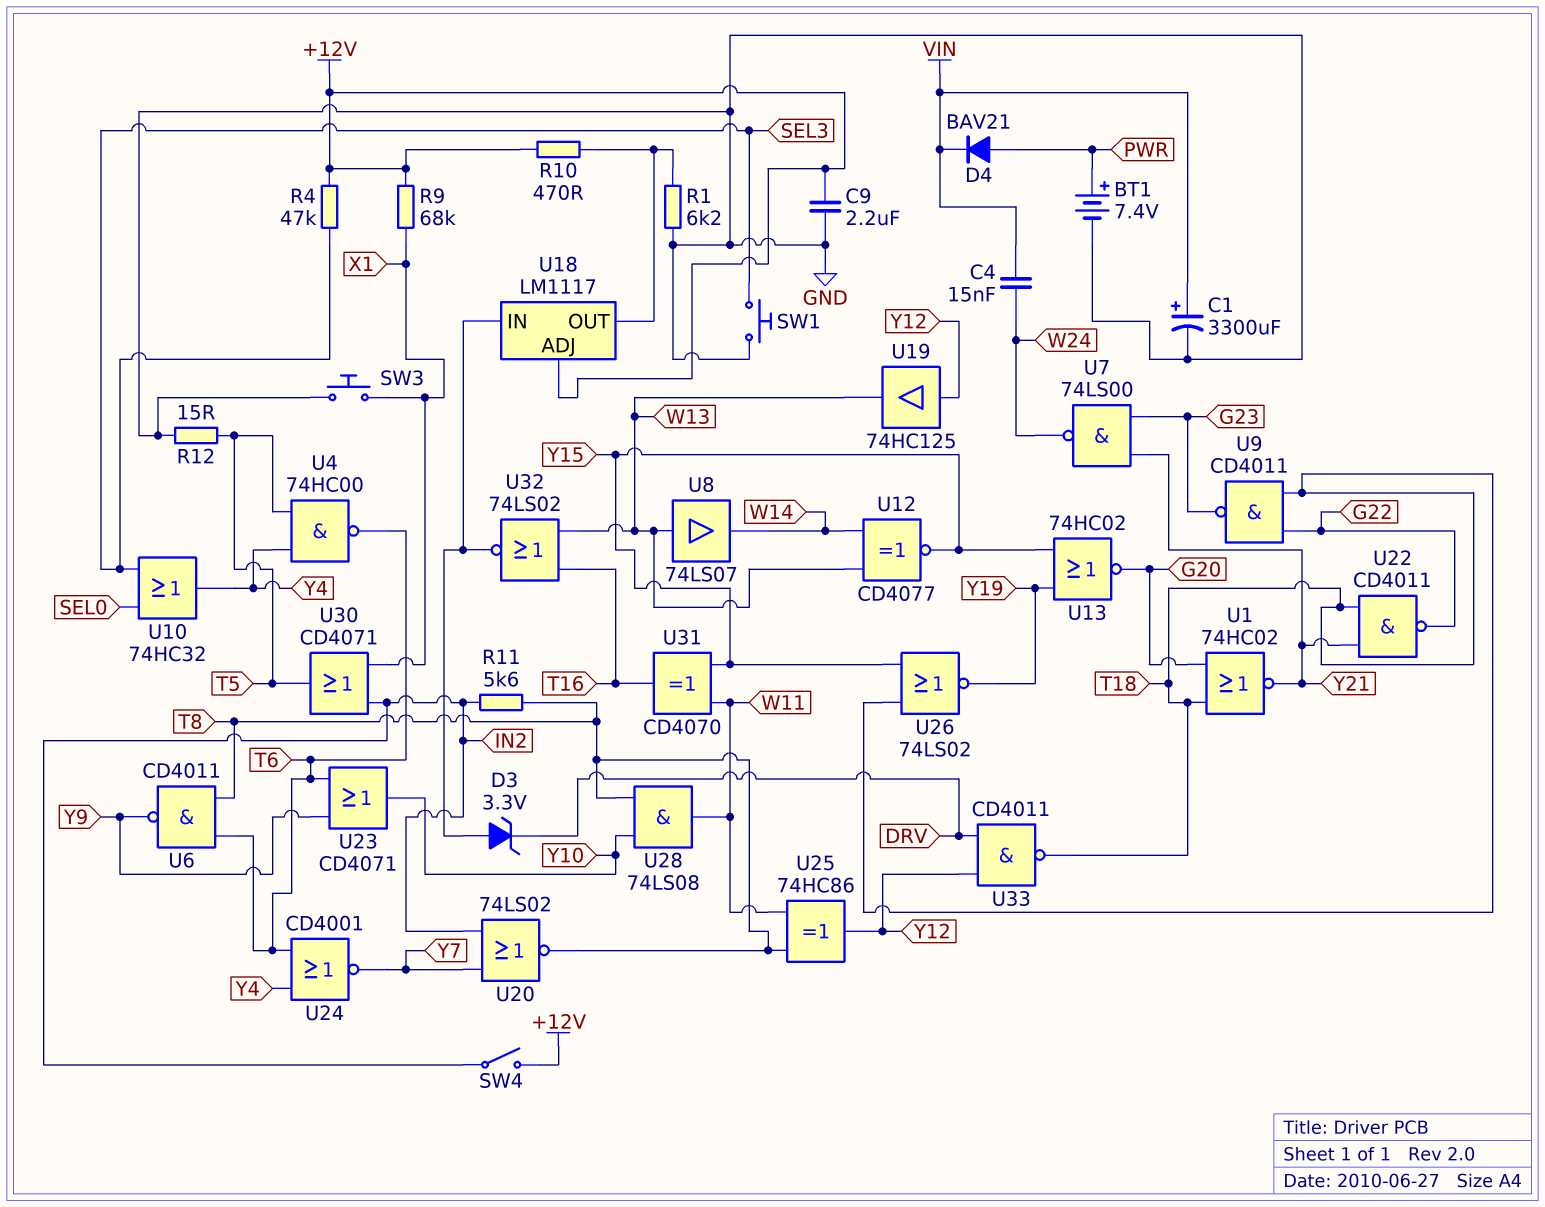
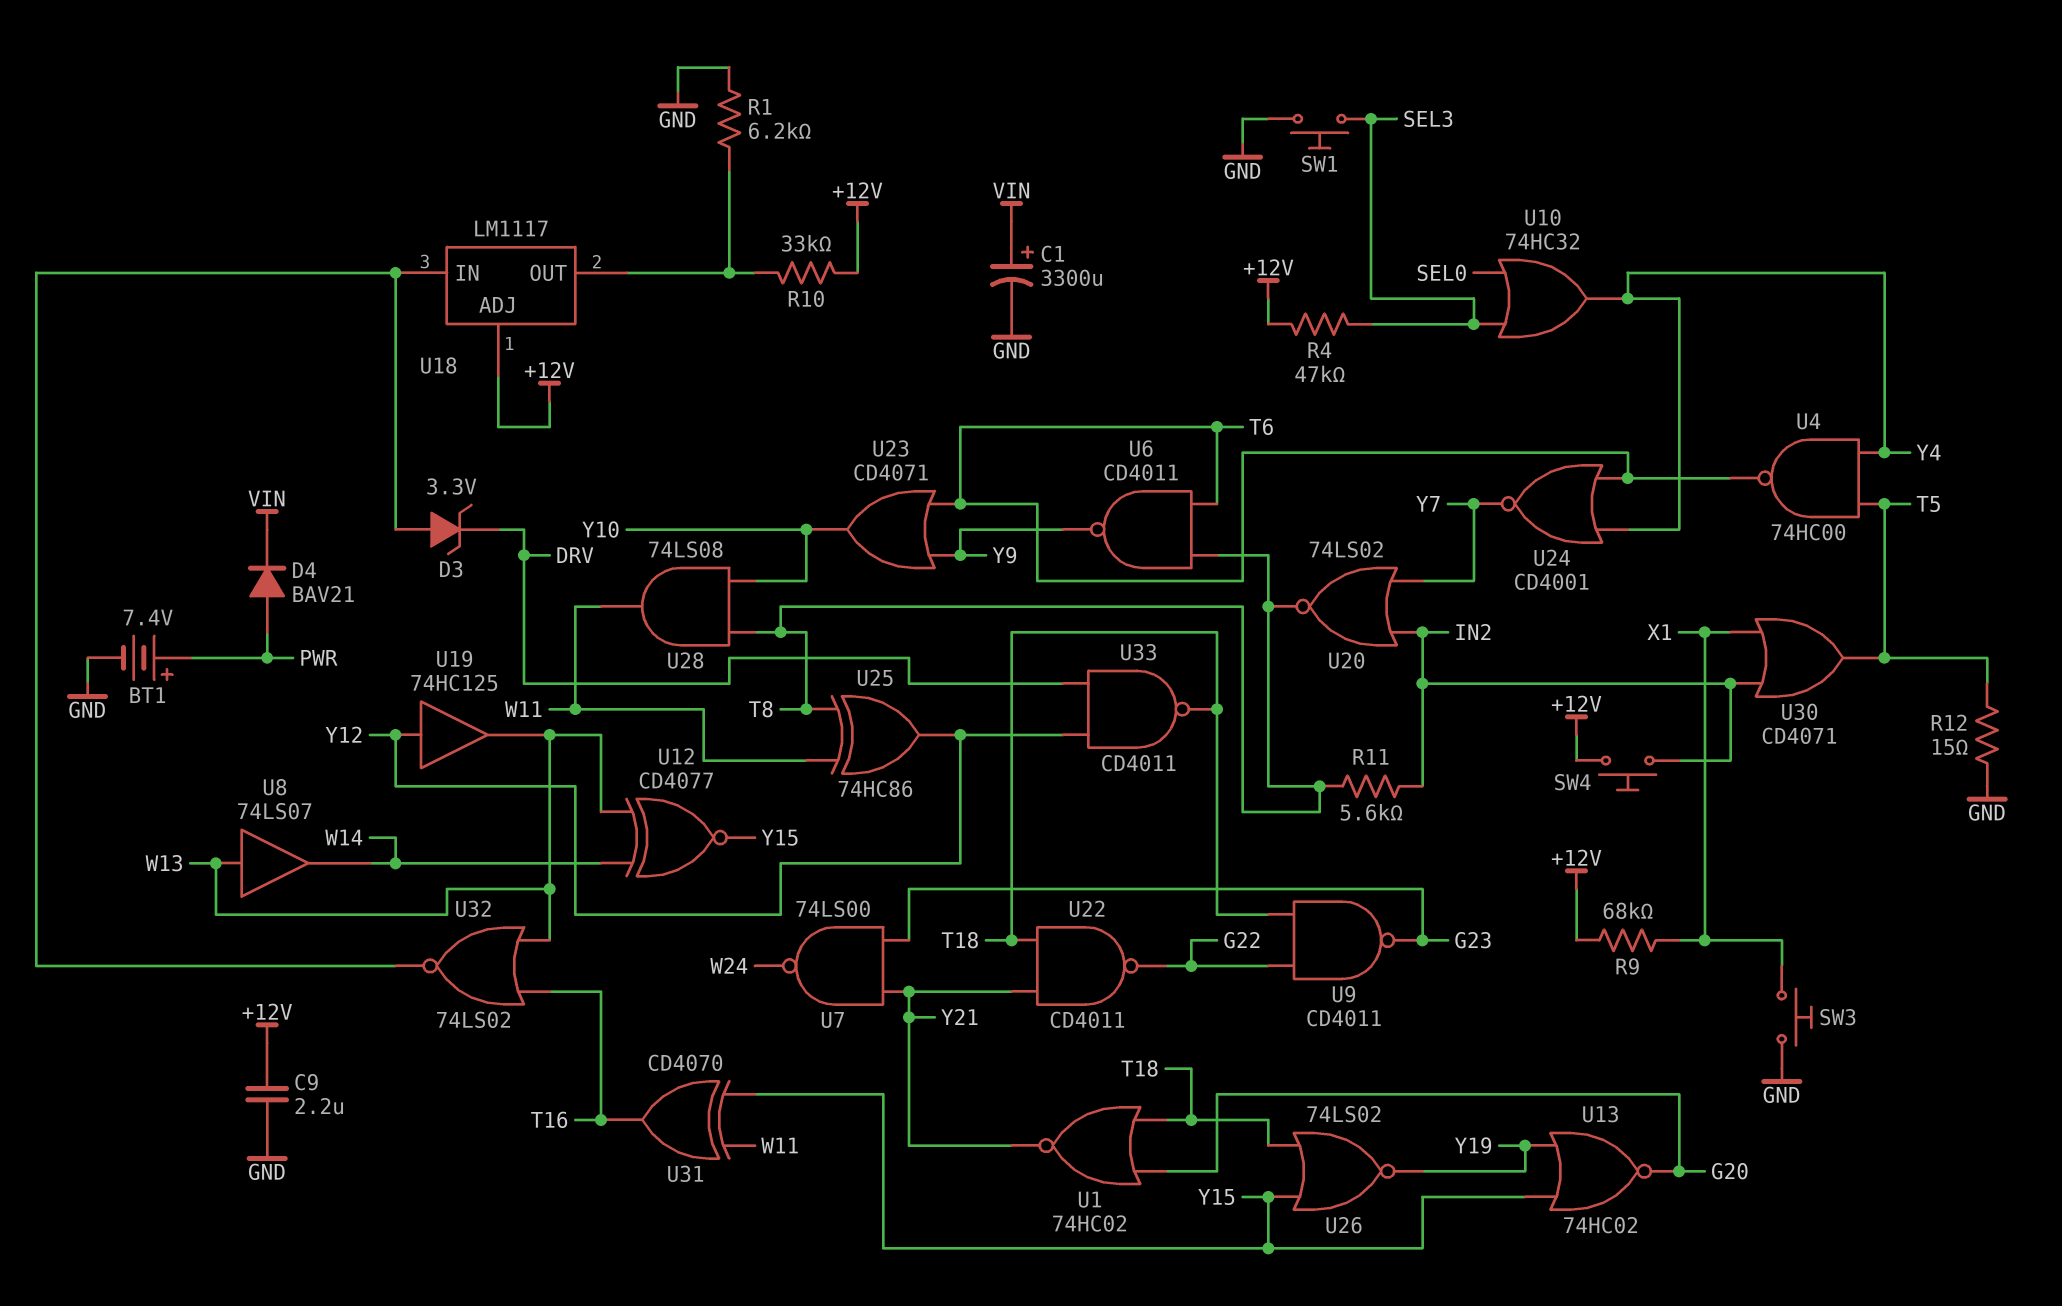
C4: 15nF (VIN, W24) -> none
R10: 470 (+12V, U18/OUT) -> 33k (+12V, U18/OUT)
SW4: switch (+12V, IN2) -> button (+12V, IN2)

